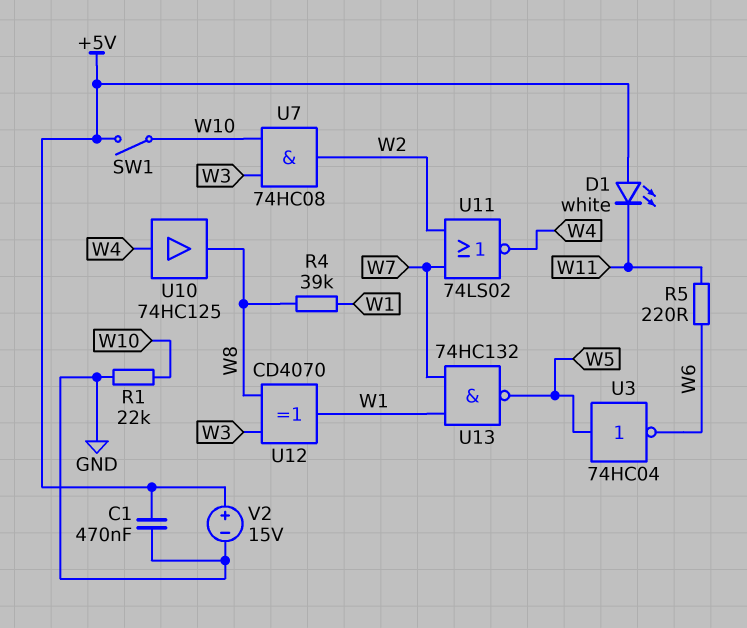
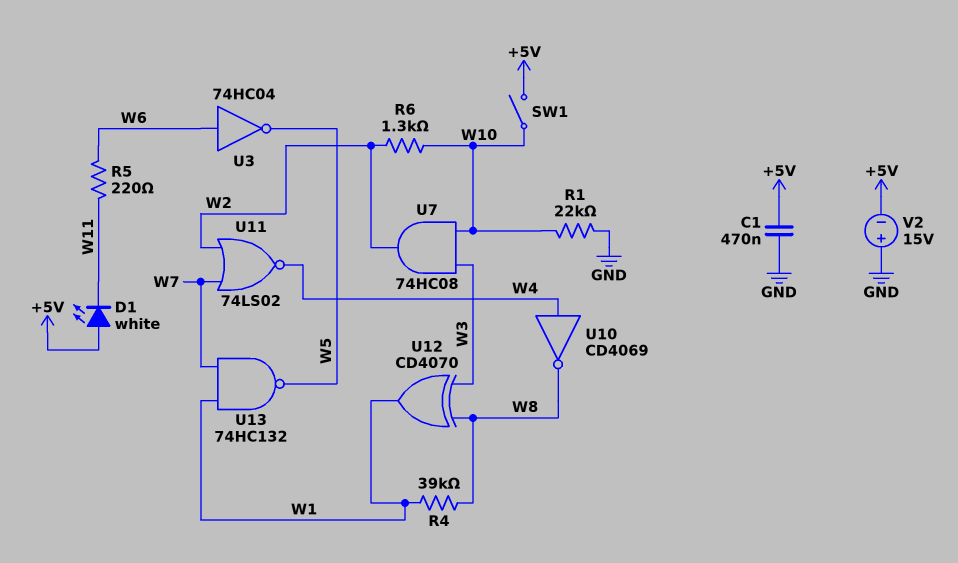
R6: none -> 1.3k (W2, W10)
U3: NOT 74HC04 (in W5, out W6) -> NOT 74HC04 (in W6, out W5)
U10: buffer 74HC125 (in W4, out W8) -> NOT CD4069 (in W4, out W8)
V2: 15V (plus +5V, minus GND) -> 15V (plus GND, minus +5V)

